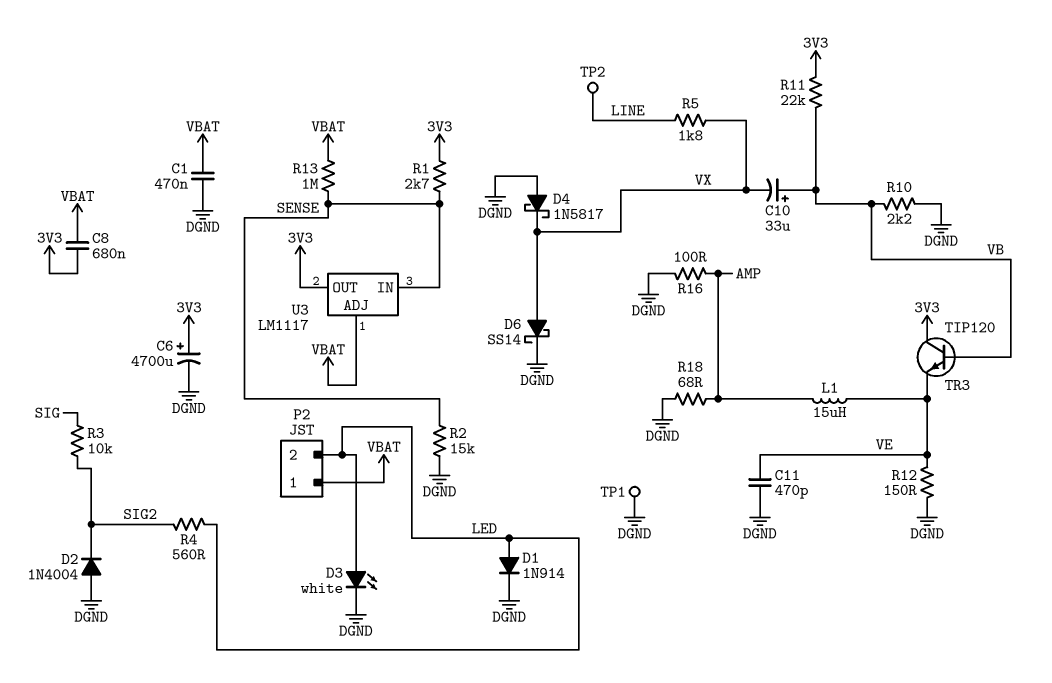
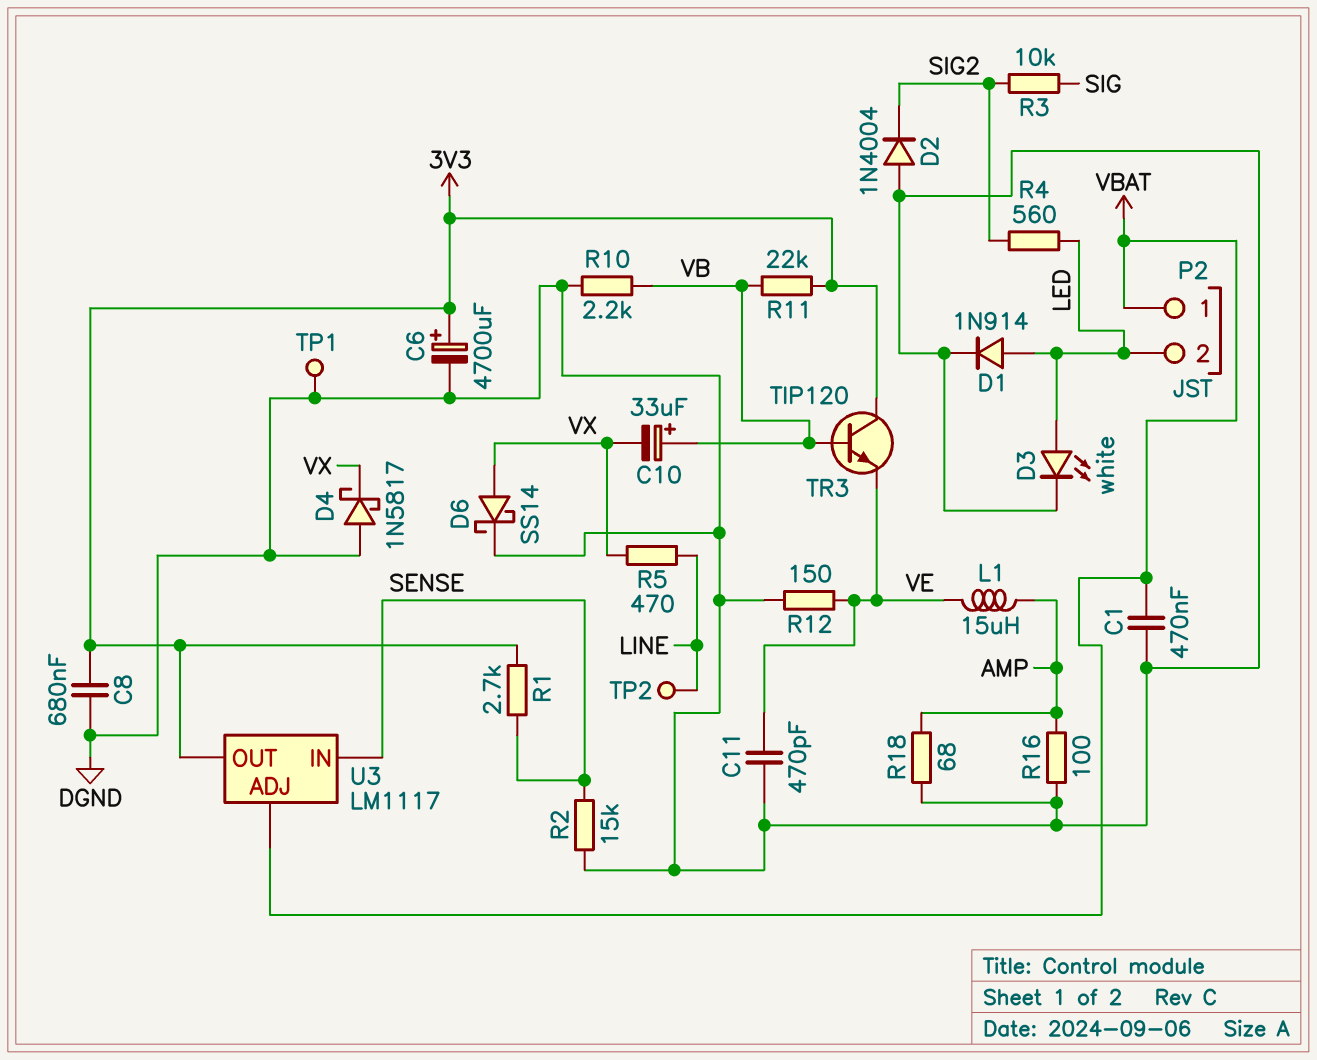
C8: 680nF (3V3, VBAT) -> 680nF (3V3, DGND)
R5: 1.8k (LINE, VX) -> 470 (LINE, VX)
R13: 1M (SENSE, VBAT) -> none

